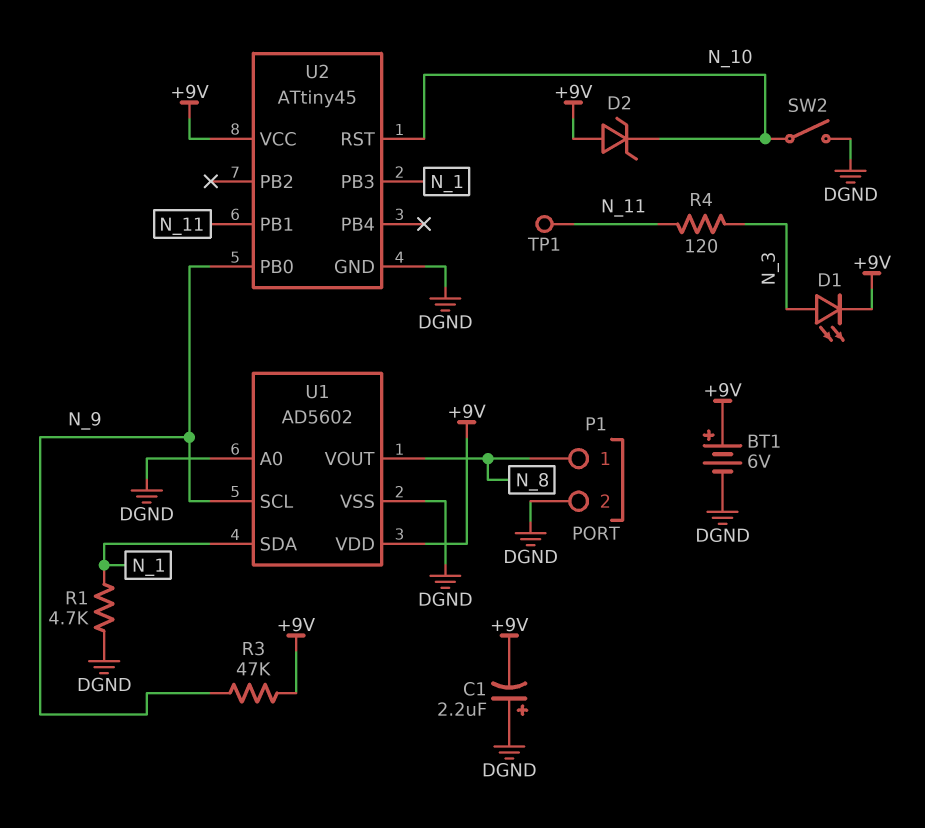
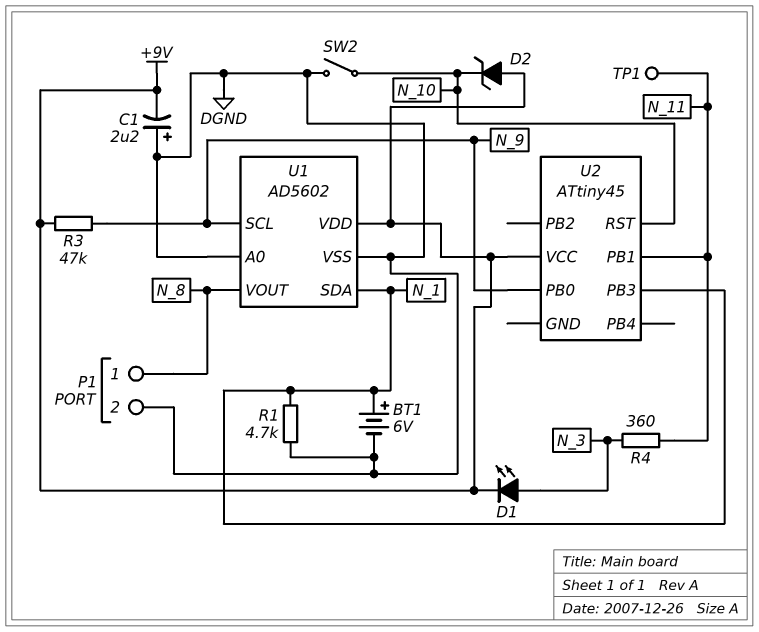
BT1: 6V (plus +9V, minus DGND) -> 6V (plus N_1, minus DGND)
R4: 120 (N_3, N_11) -> 360 (N_3, N_11)
U2 pin GND: DGND -> none

